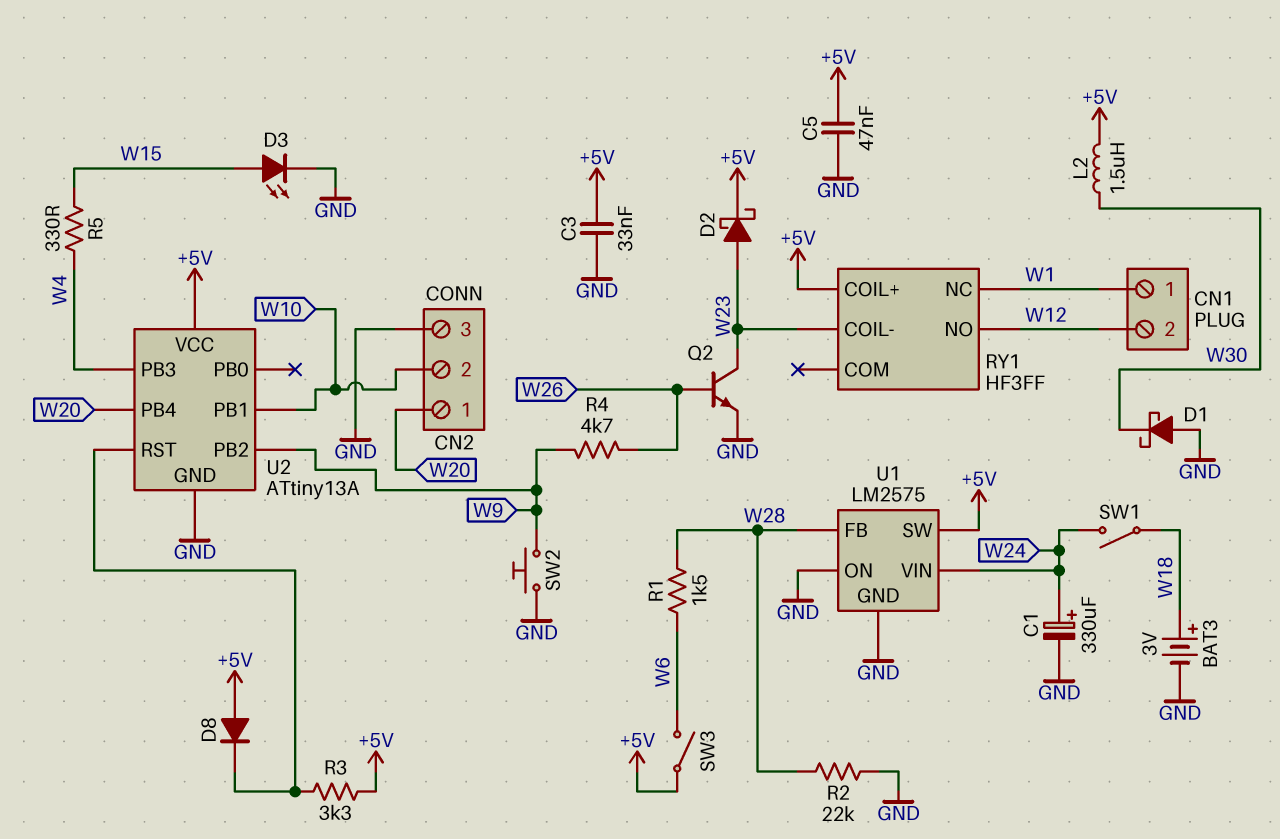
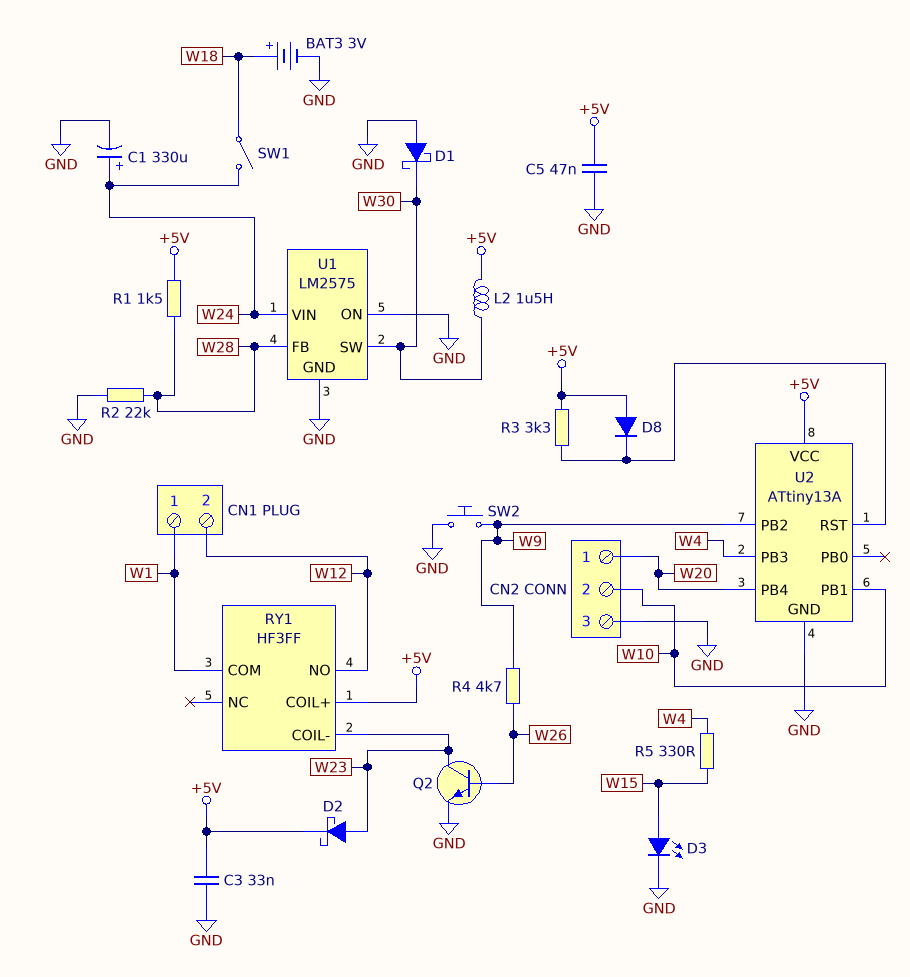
R1: 1.5k (W6, W28) -> 1.5k (+5V, W28)
RY1 pin COM: none -> W1
RY1 pin NC: W1 -> none
SW3: switch (+5V, W6) -> none
U1 pin SW: +5V -> W30

